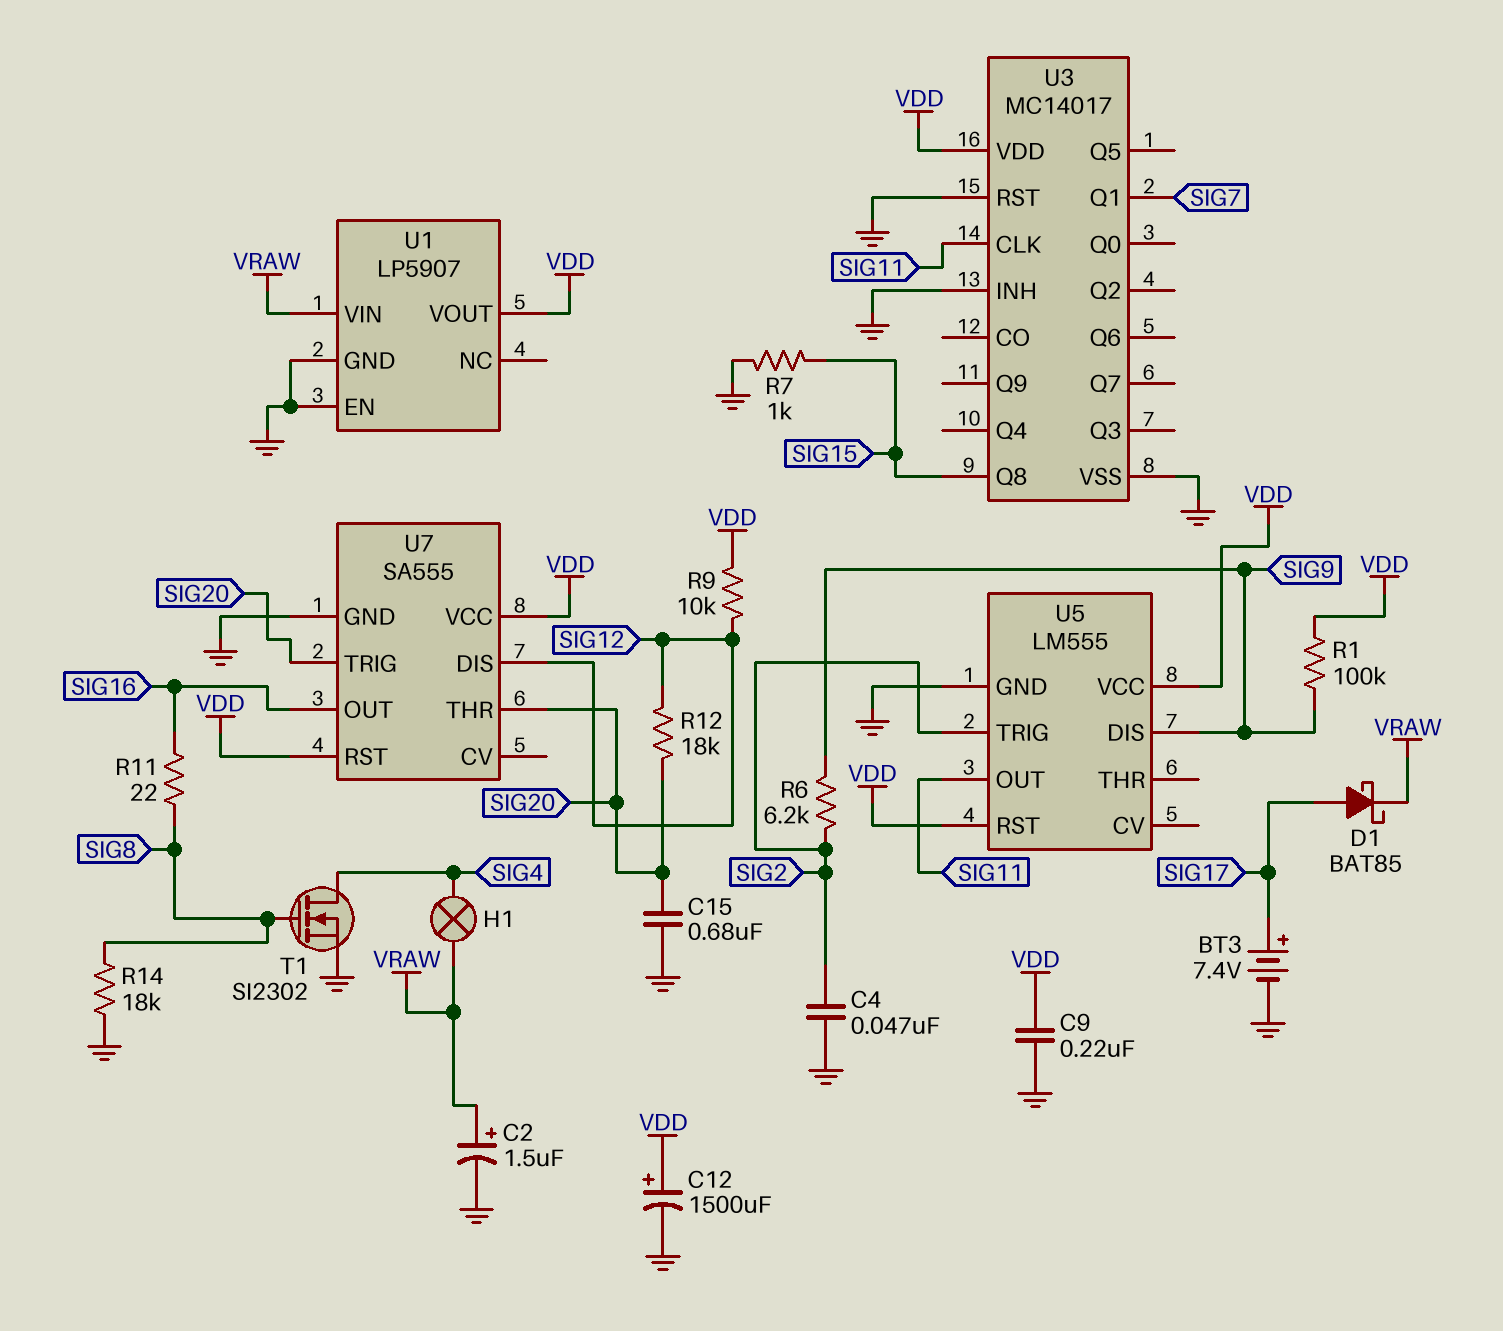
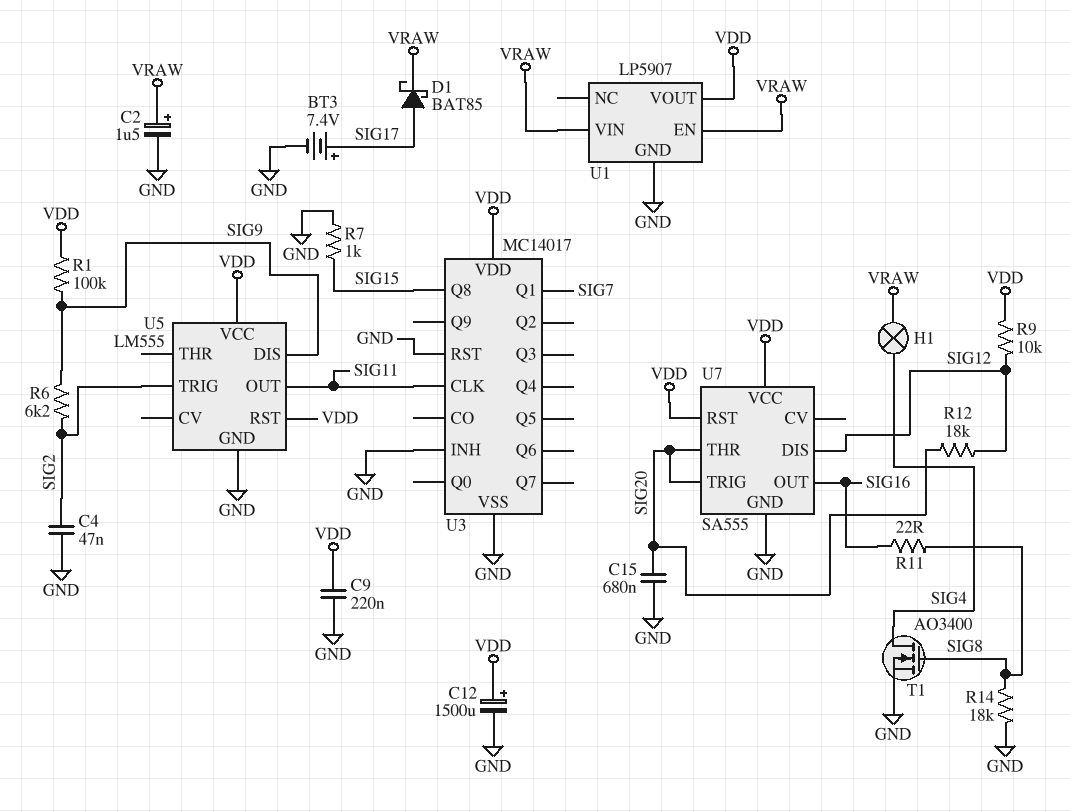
T1: NMOS SI2302 (G SIG8, D SIG4, S GND) -> NMOS AO3400 (G SIG8, D SIG4, S GND)
U1 pin EN: GND -> VRAW

